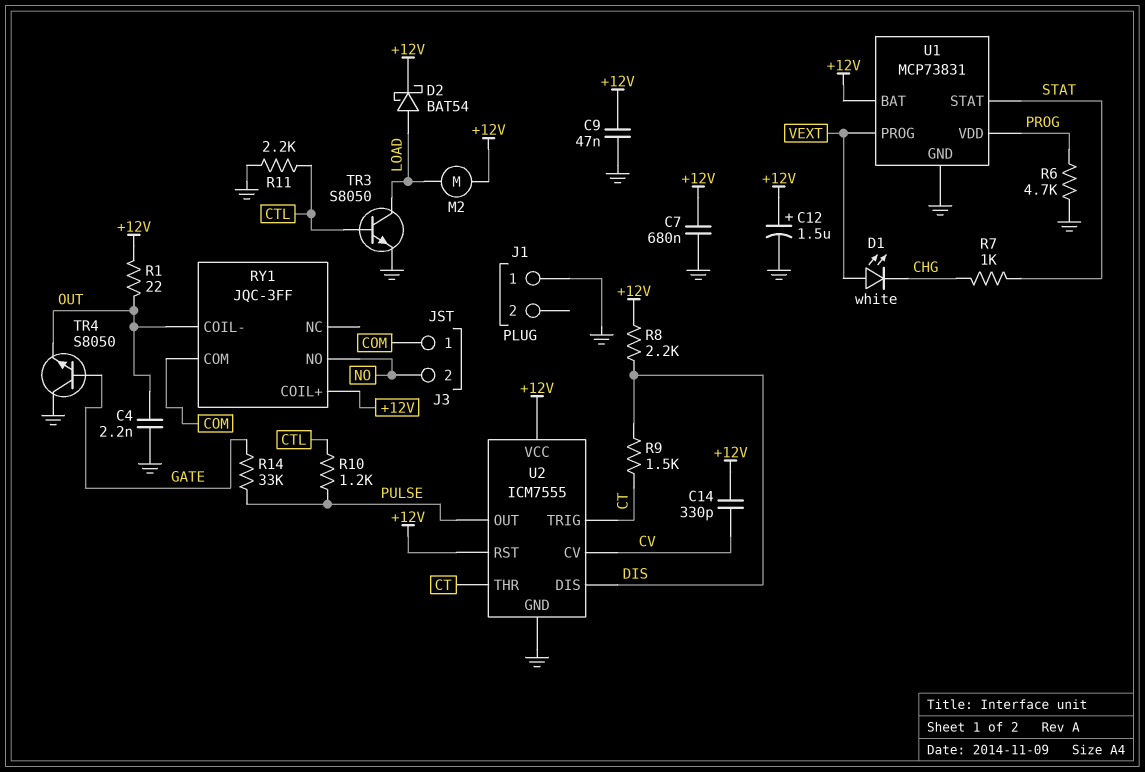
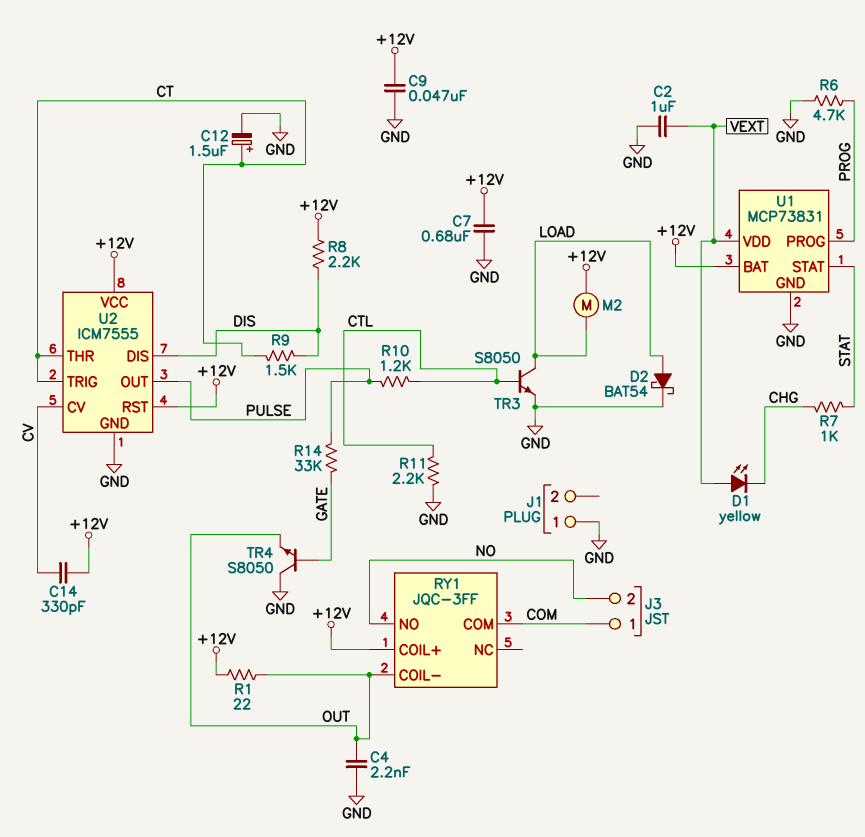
C2: none -> 1uF (GND, VEXT)
C12: 1.5uF (plus +12V, minus GND) -> 1.5uF (plus CT, minus GND)
D1: LED white (A VEXT, K CHG) -> LED yellow (A VEXT, K CHG)
D2: schottky BAT54 (A LOAD, K +12V) -> schottky BAT54 (A LOAD, K GND)
U1 pin PROG: VEXT -> PROG
U1 pin VDD: PROG -> VEXT

